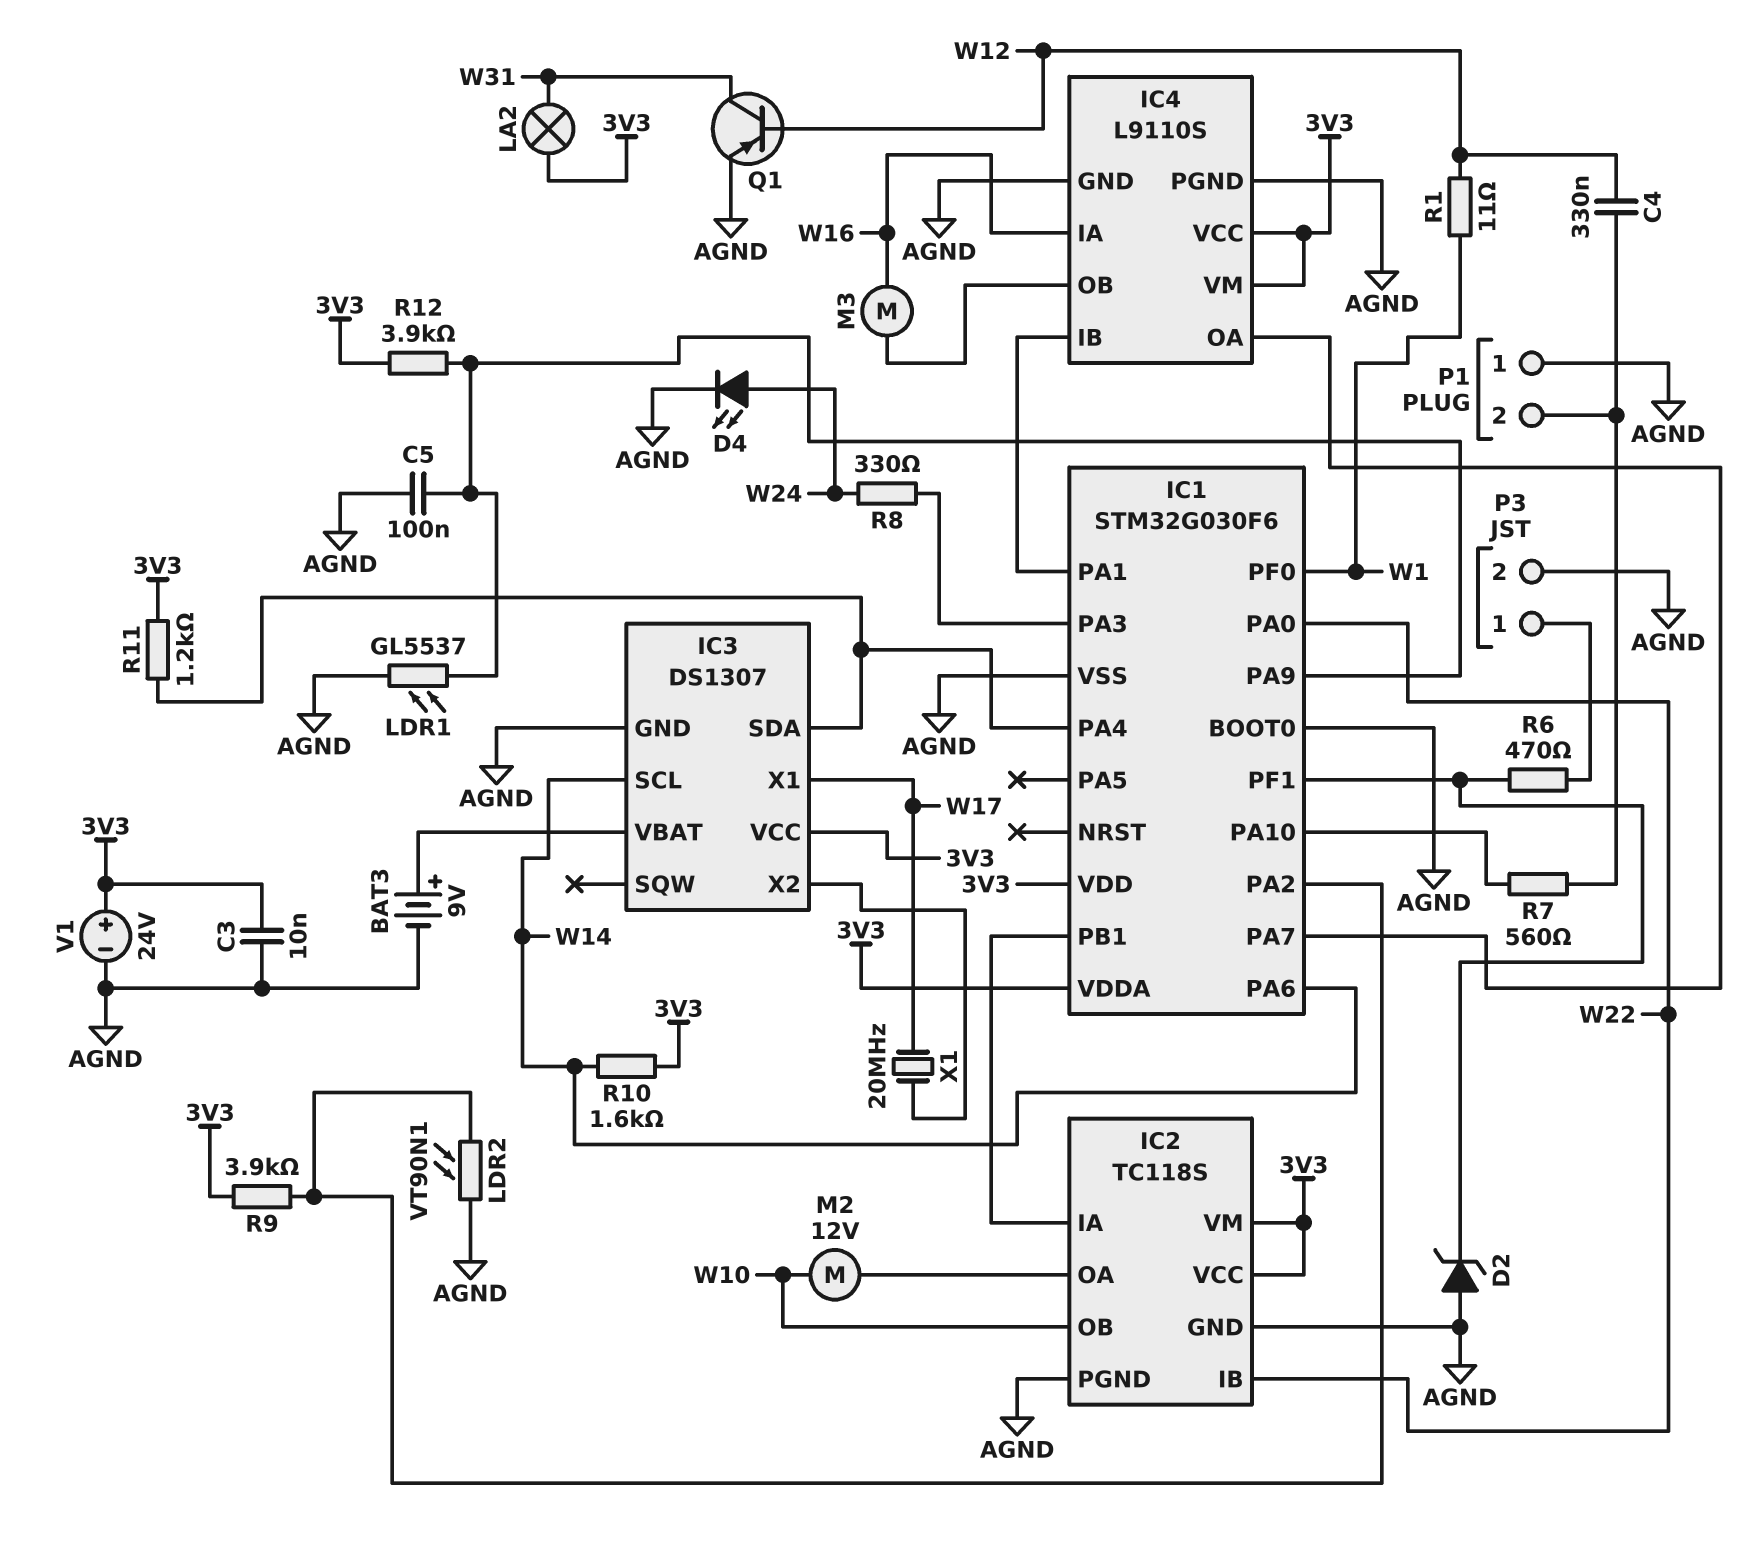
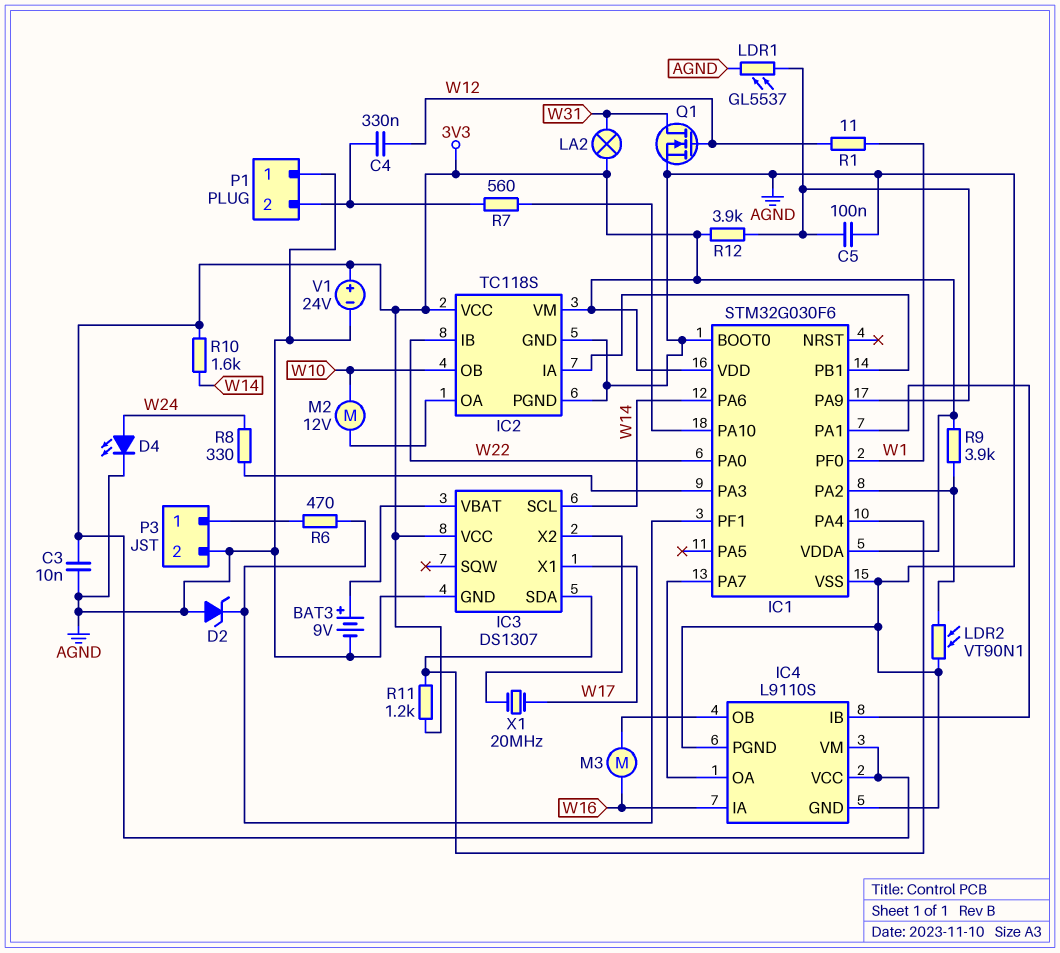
Q1: PNP (B W12, C W31, E AGND) -> NMOS (G W12, D W31, S AGND)

